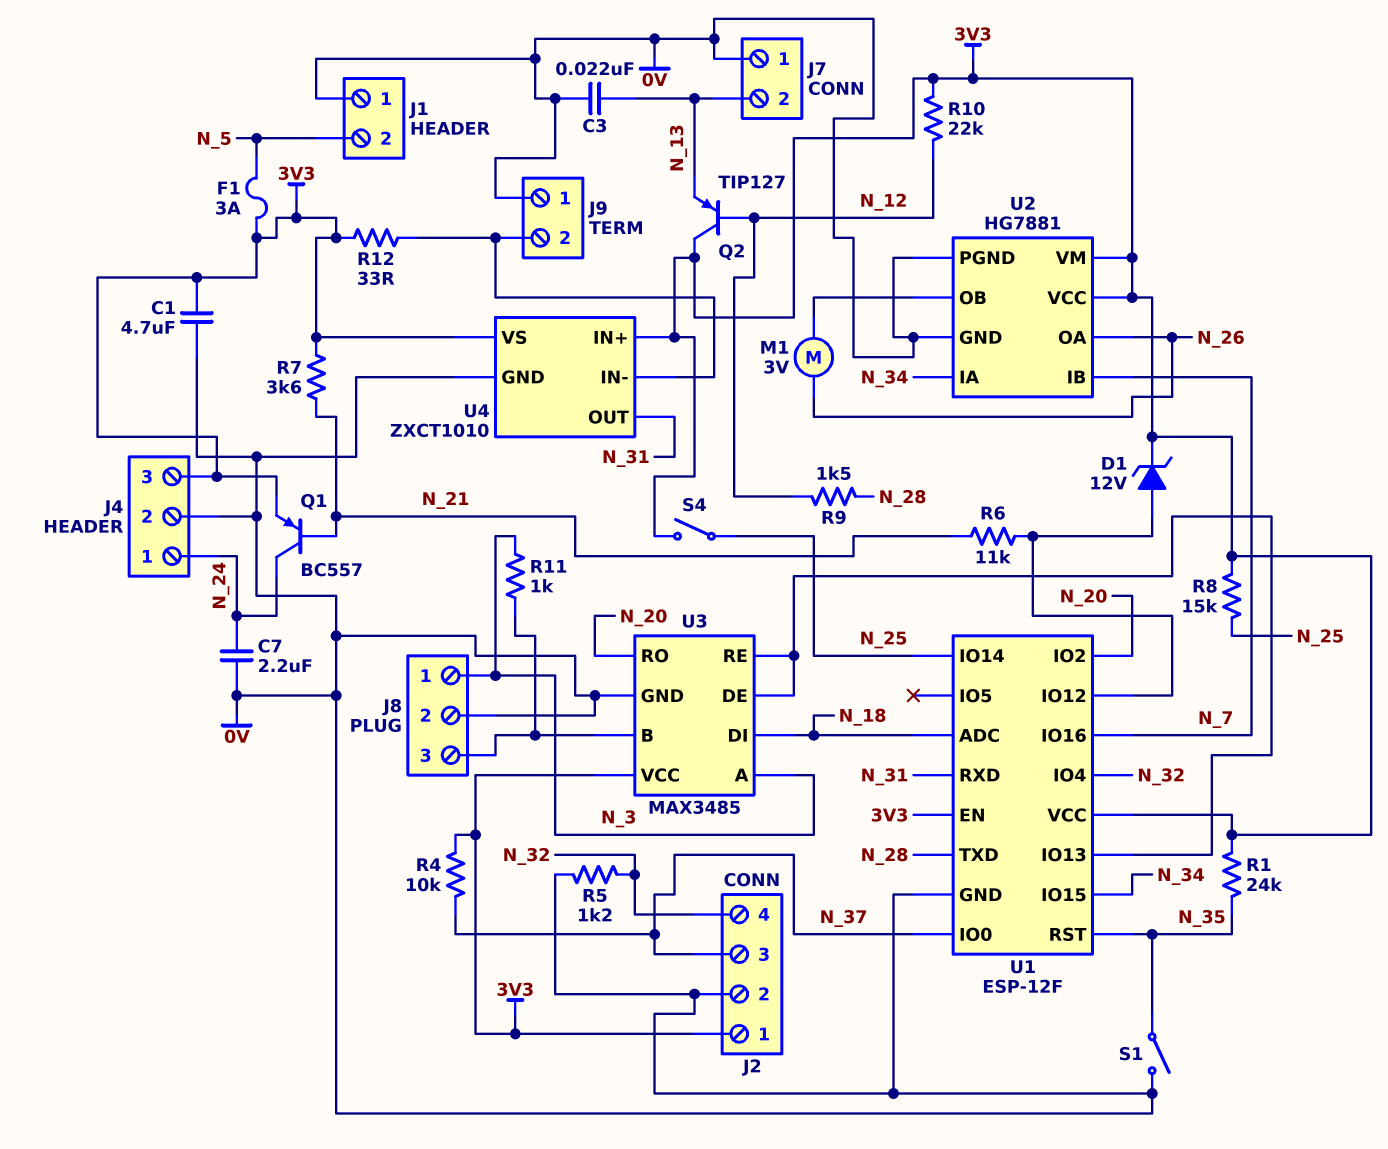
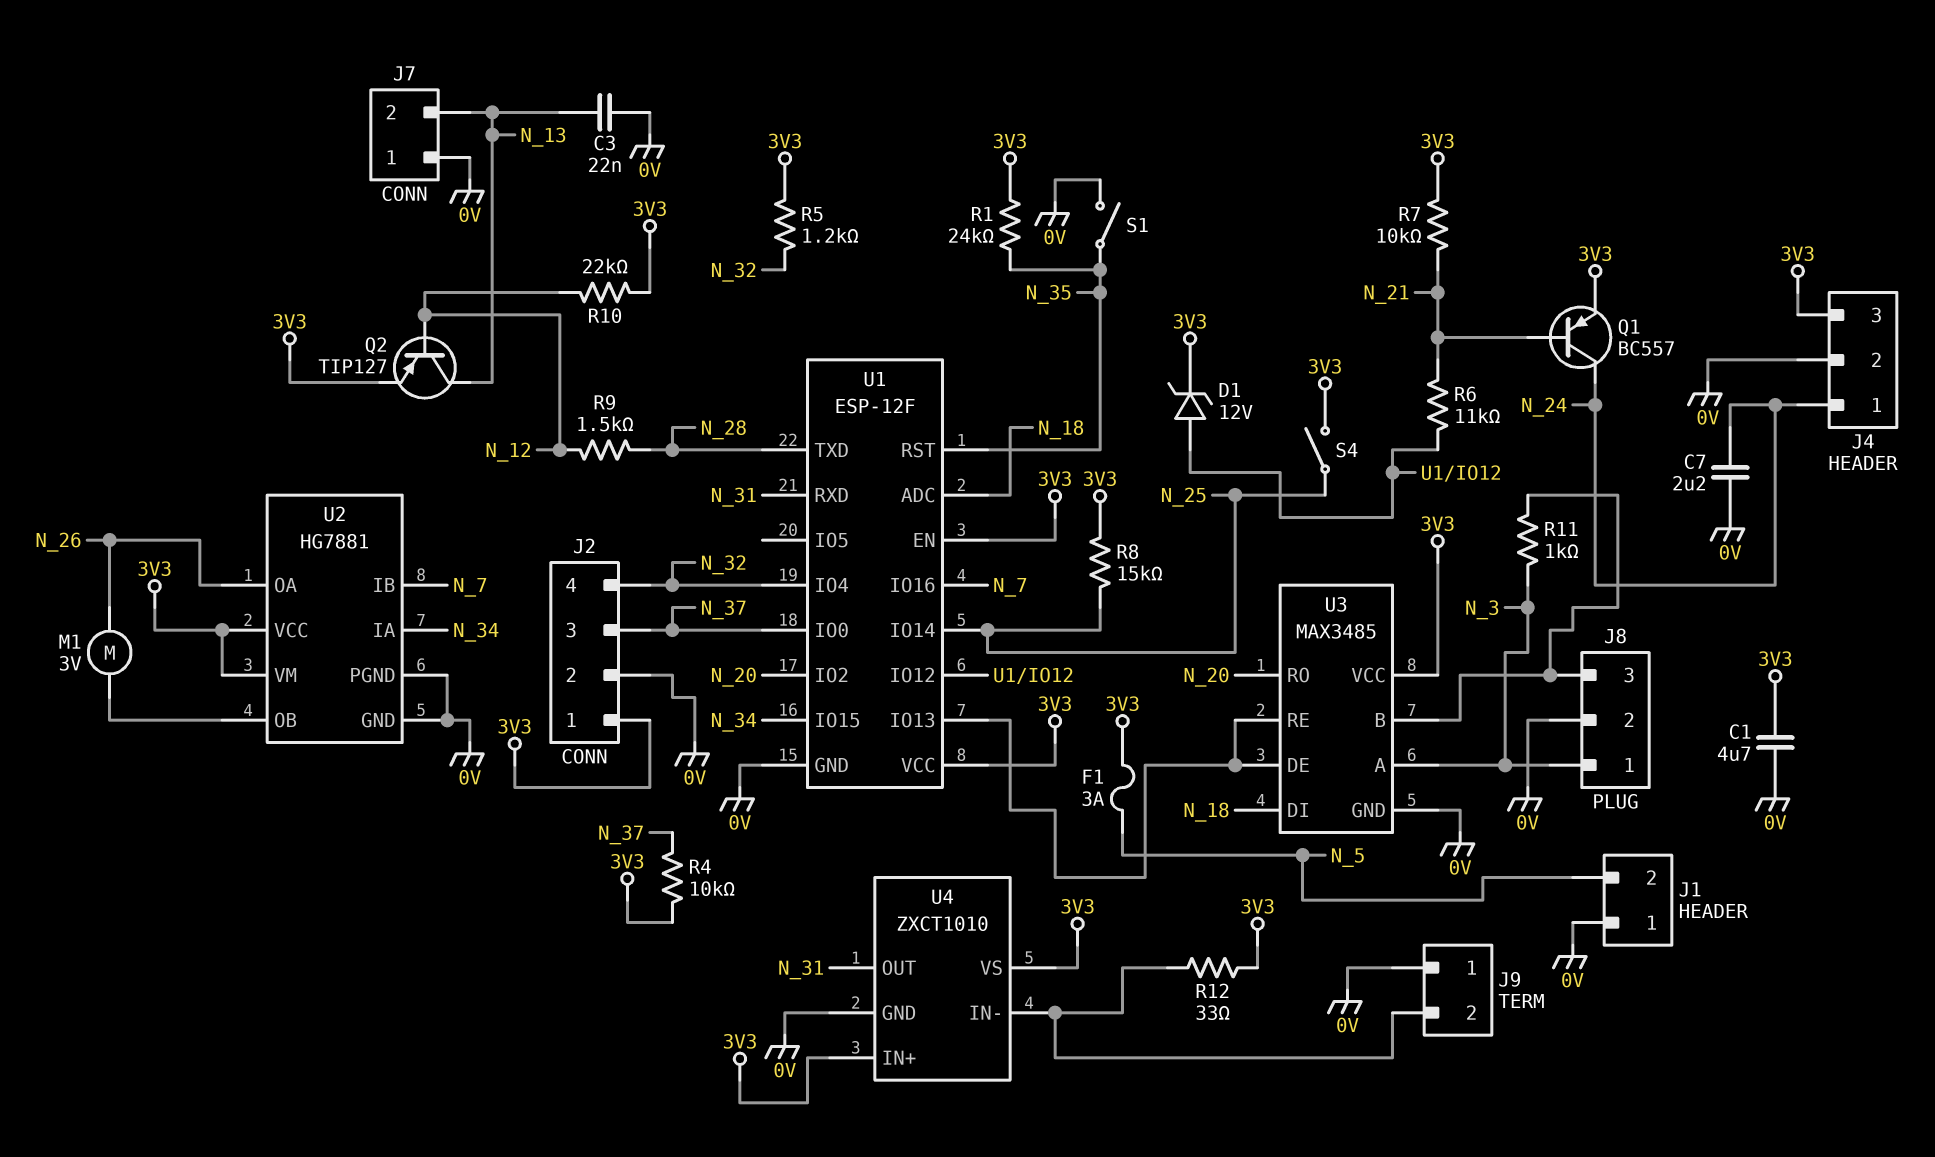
Q2: PNP TIP127 (B N_12, C 3V3, E N_13) -> PNP TIP127 (B N_12, C N_13, E 3V3)
R5: 1.2k (0V, N_32) -> 1.2k (3V3, N_32)
R7: 3.6k (3V3, N_21) -> 10k (3V3, N_21)

